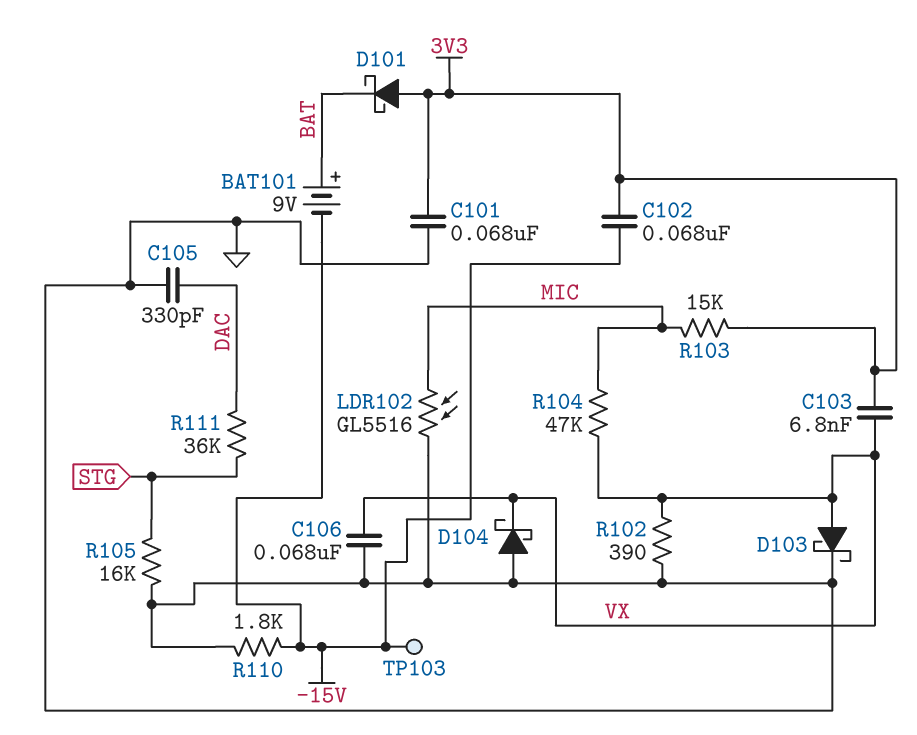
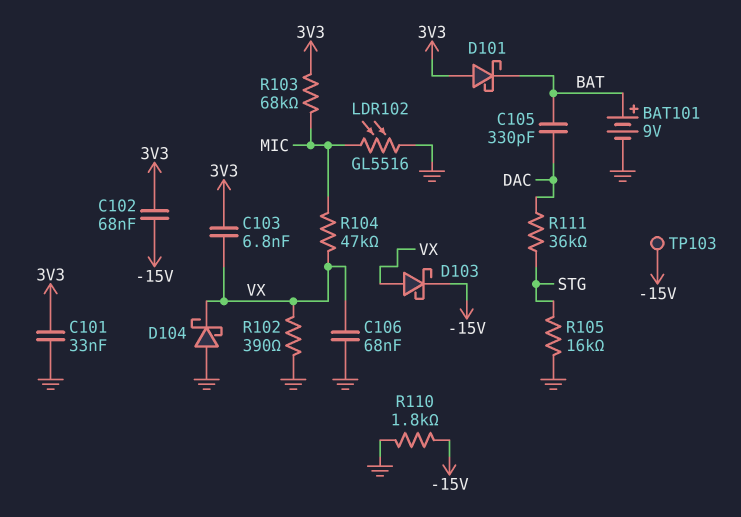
BAT101: 9V (plus BAT, minus -15V) -> 9V (plus BAT, minus GND)
C101: 68nF (3V3, GND) -> 33nF (3V3, GND)
C105: 330pF (DAC, GND) -> 330pF (BAT, DAC)
D103: schottky (A VX, K GND) -> schottky (A VX, K -15V)
R103: 15k (3V3, MIC) -> 68k (3V3, MIC)

